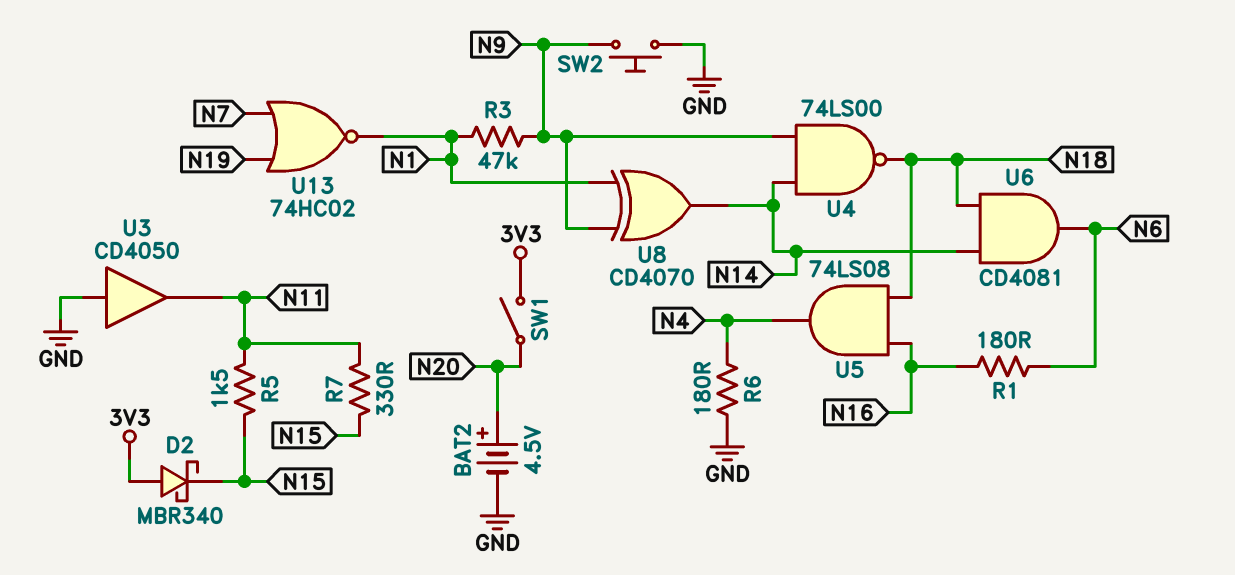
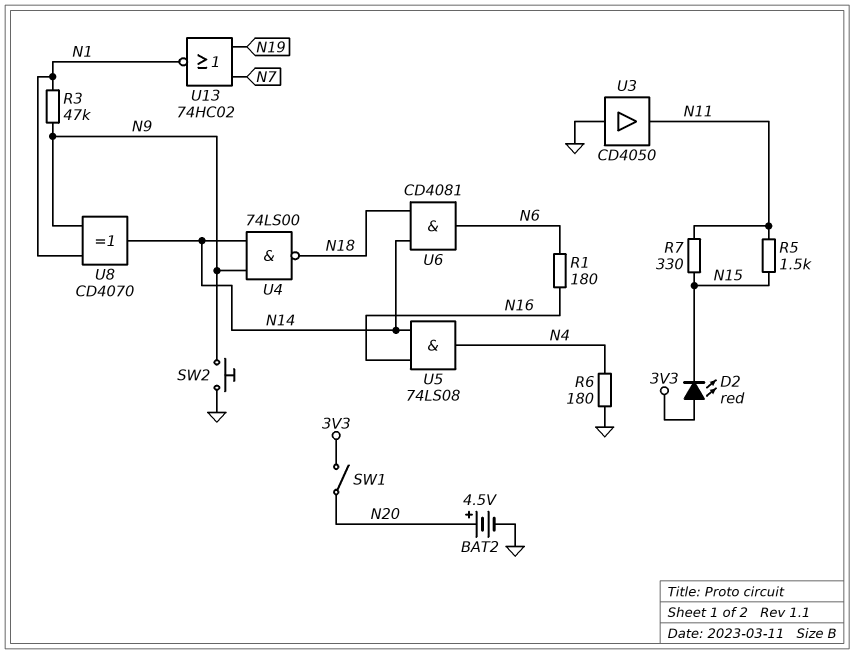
D2: schottky MBR340 (A 3V3, K N15) -> LED red (A 3V3, K N15)
U5: AND 74LS08 (in N16, in N18, out N4) -> AND 74LS08 (in N14, in N16, out N4)

